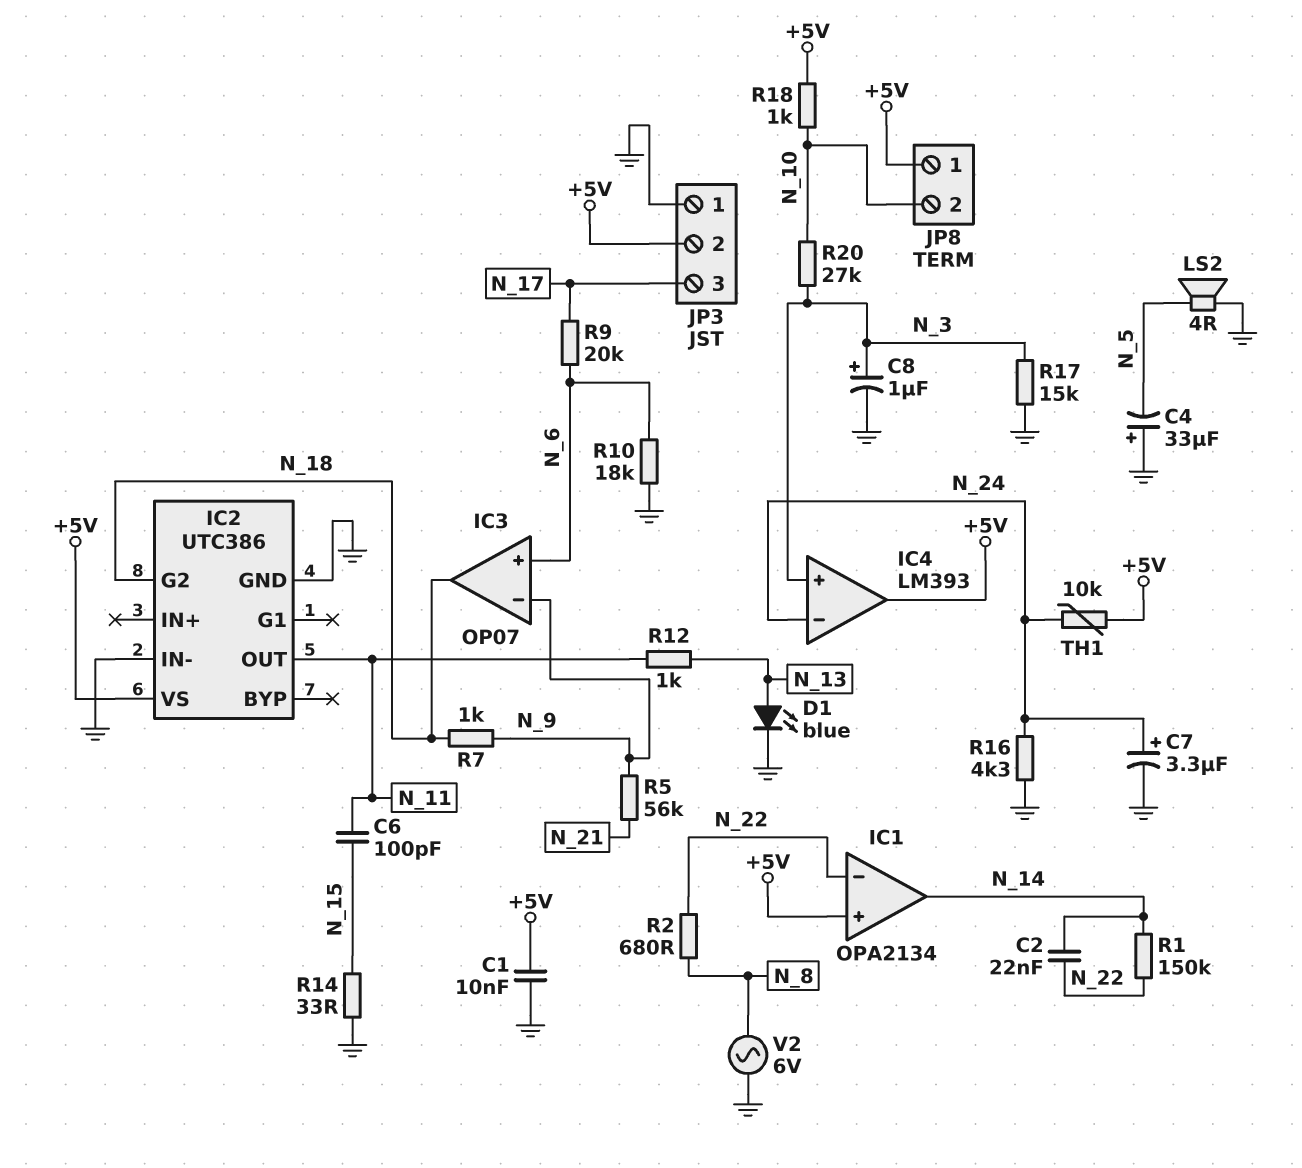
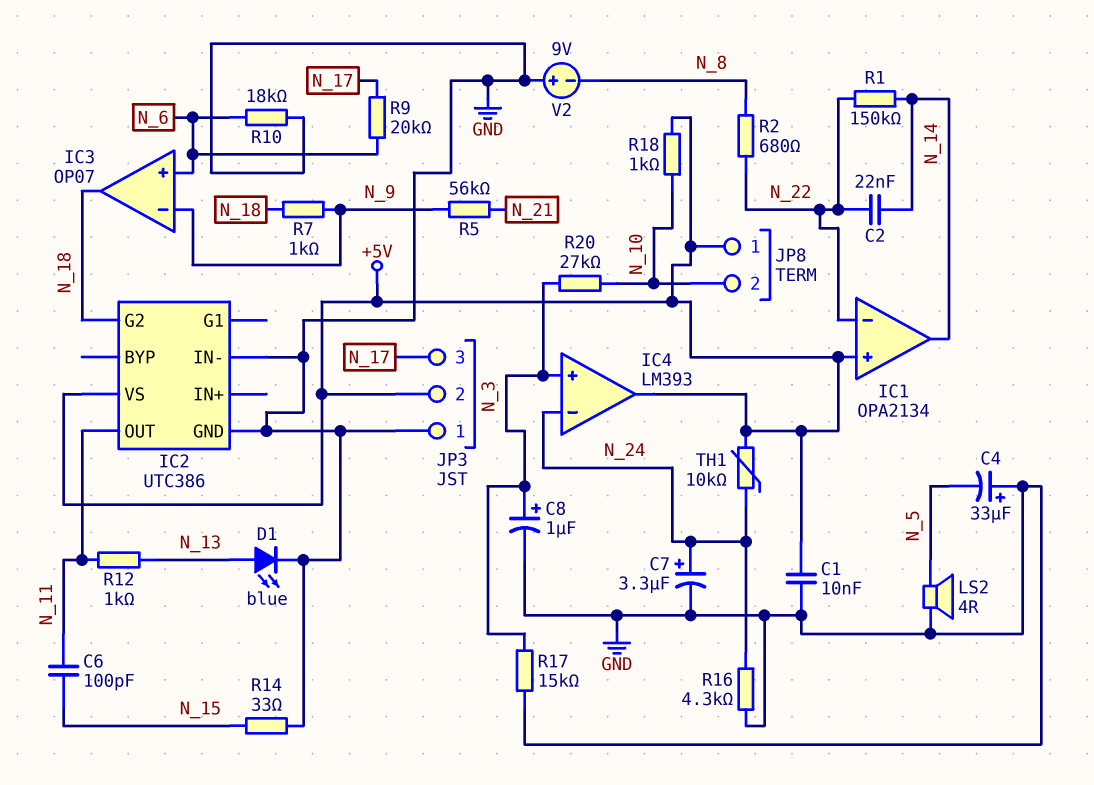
V2: AC 6V (GND, N_8) -> 9V (plus GND, minus N_8)

